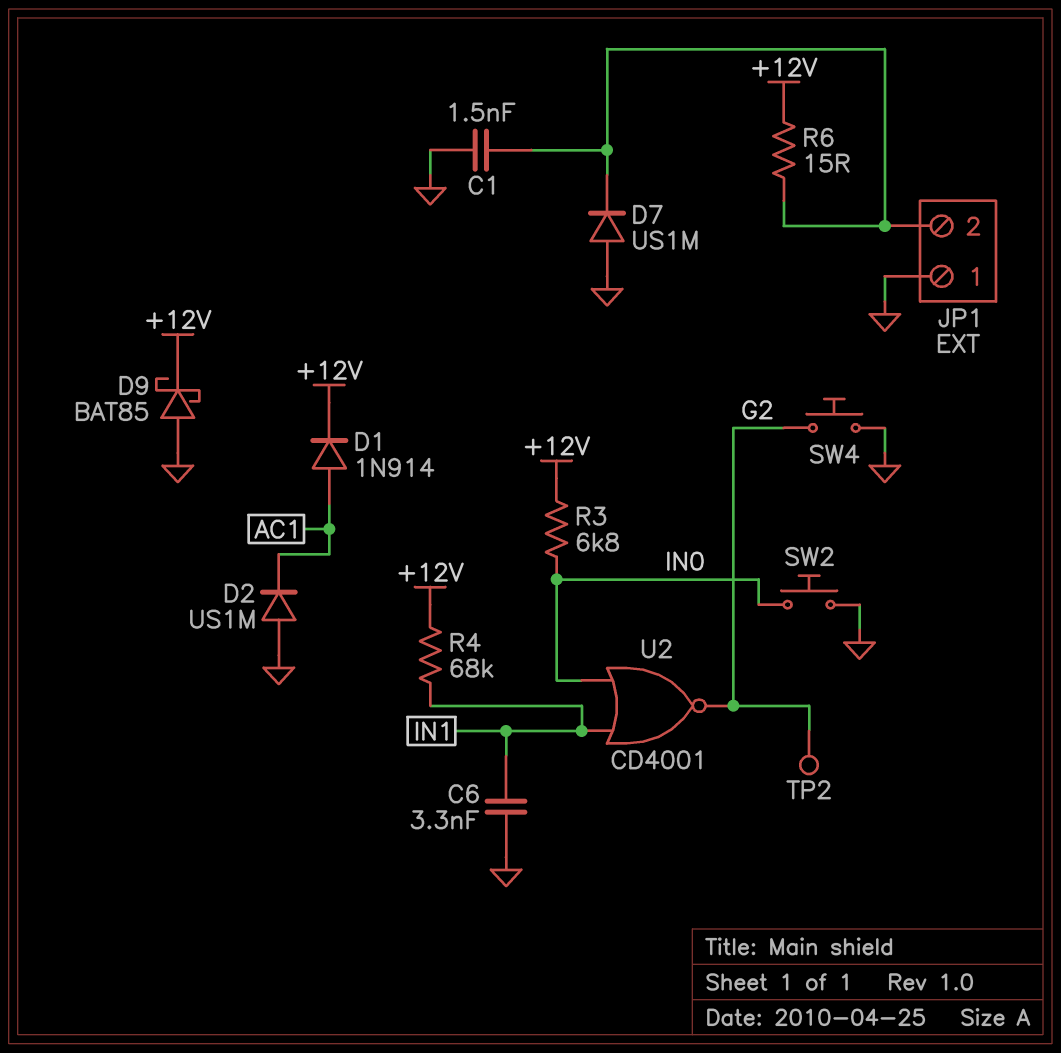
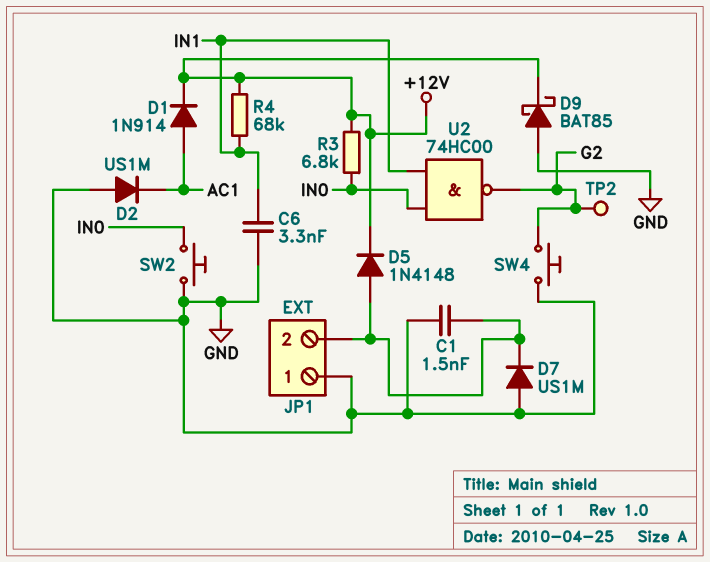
D5: none -> diode 1N4148 (A JP1/2, K +12V)
R6: 15 (+12V, JP1/2) -> none
U2: NOR CD4001 (in IN0, in IN1, out G2) -> NAND 74HC00 (in IN0, in IN1, out G2)

